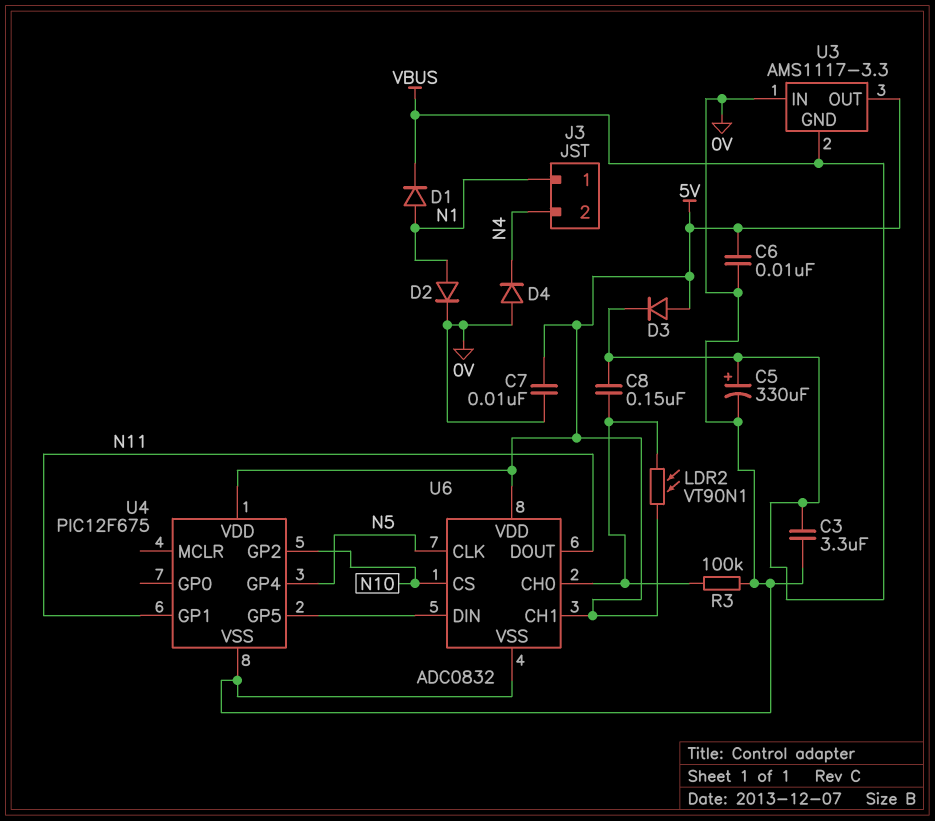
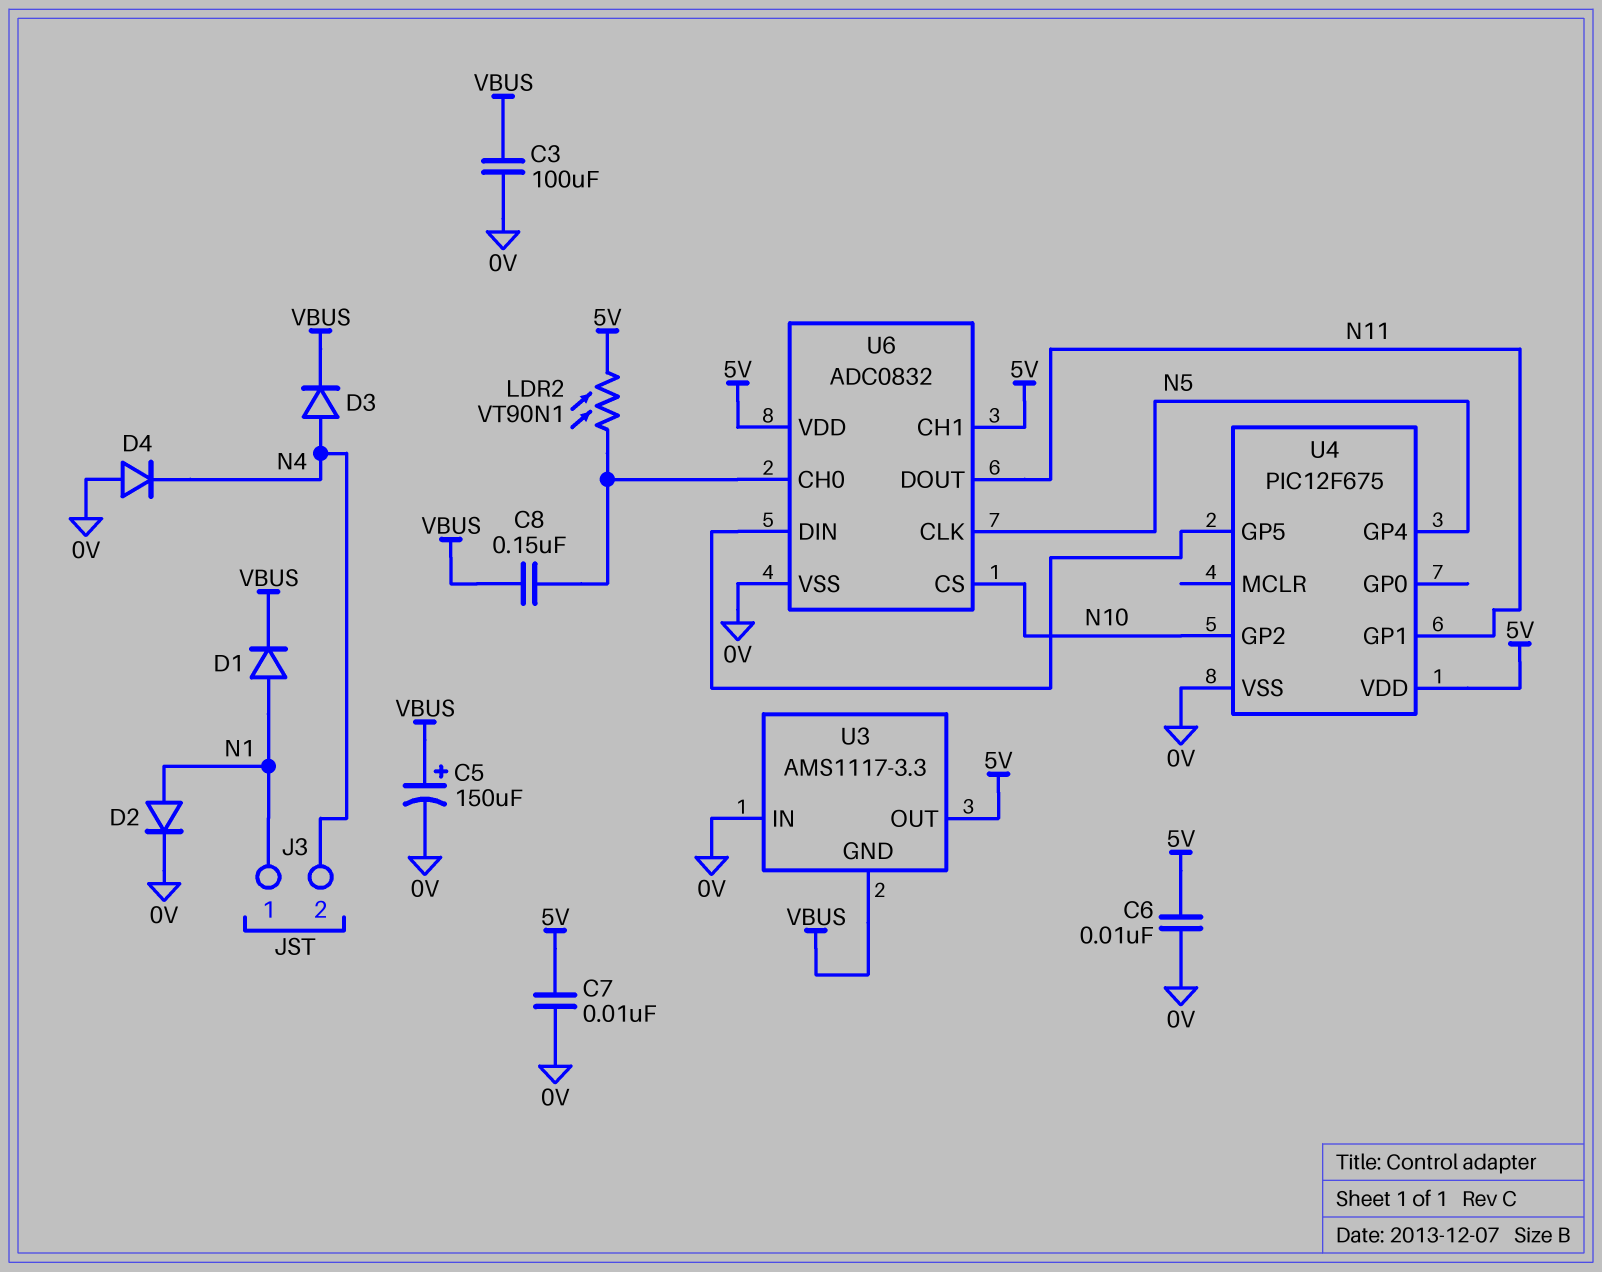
C3: 3.3uF (0V, VBUS) -> 100uF (0V, VBUS)
C5: 330uF (plus VBUS, minus 0V) -> 150uF (plus VBUS, minus 0V)
D3: diode (A 5V, K VBUS) -> diode (A N4, K VBUS)
R3: 100k (0V, U6/CH0) -> none

